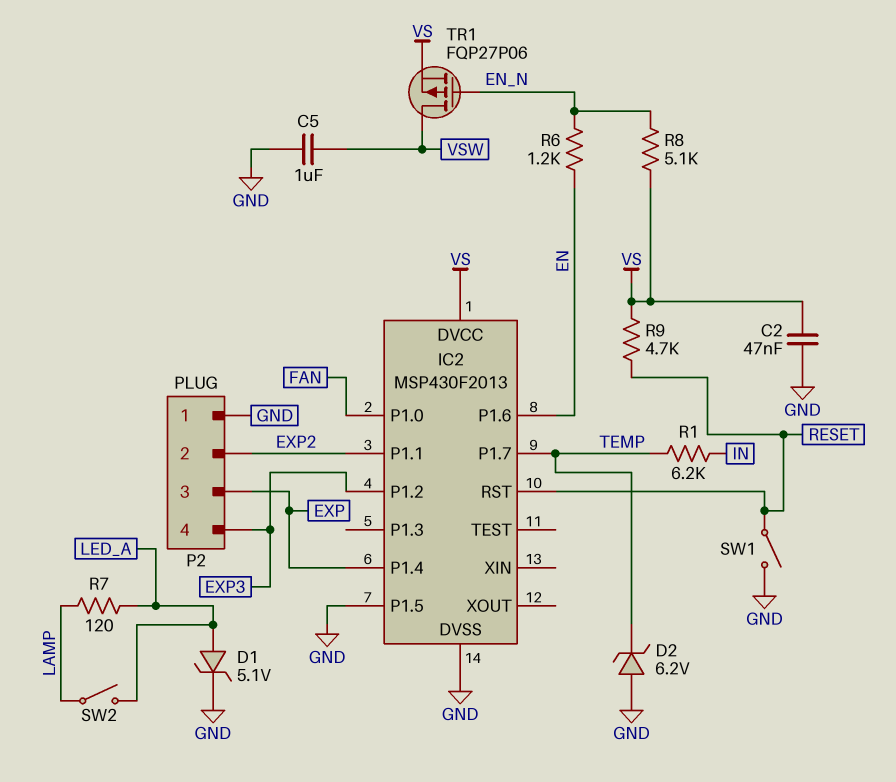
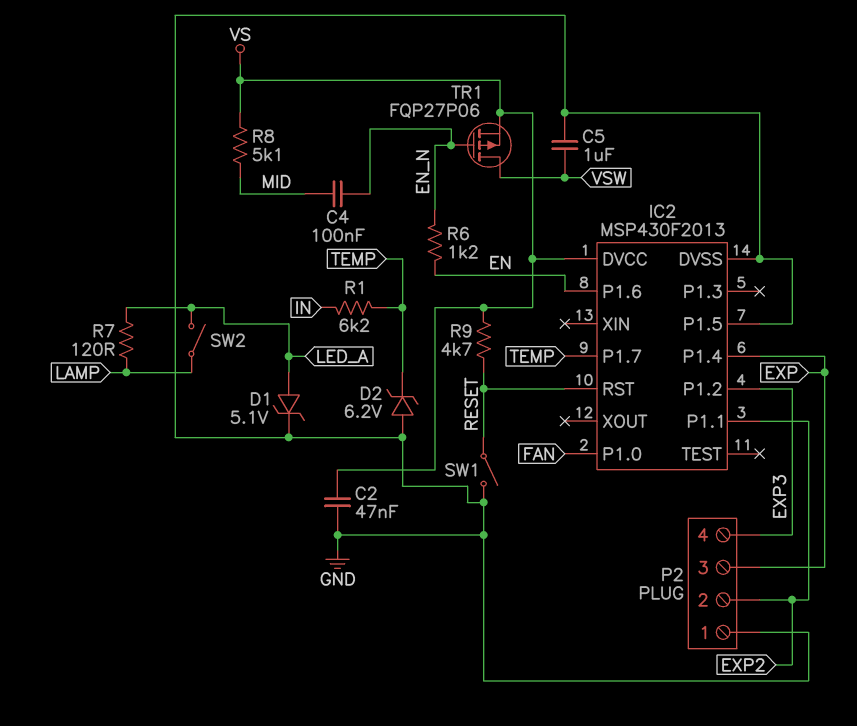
C4: none -> 100nF (EN_N, MID)
R8: 5.1k (EN_N, VS) -> 5.1k (MID, VS)

